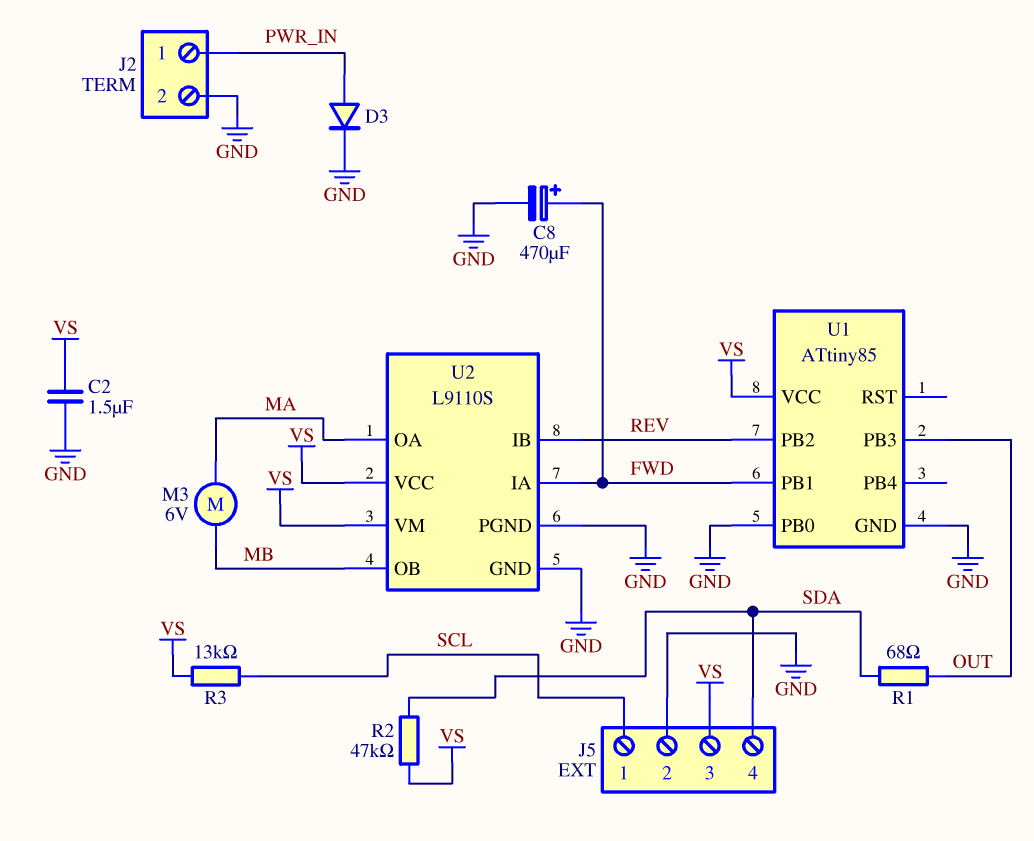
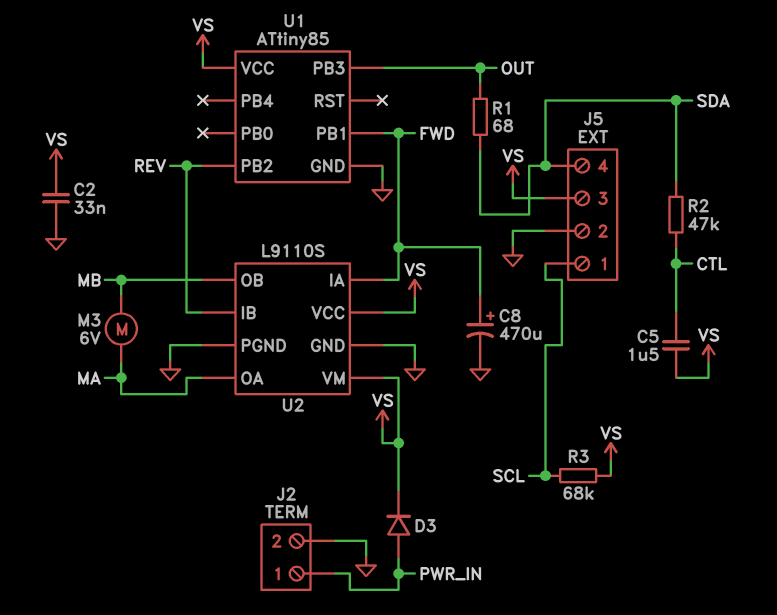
C2: 1.5uF (GND, VS) -> 33nF (GND, VS)
C5: none -> 1.5uF (CTL, VS)
D3: diode (A PWR_IN, K GND) -> diode (A PWR_IN, K VS)
R2: 47k (SDA, VS) -> 47k (CTL, SDA)
R3: 13k (SCL, VS) -> 68k (SCL, VS)
U1 pin PB0: GND -> none

